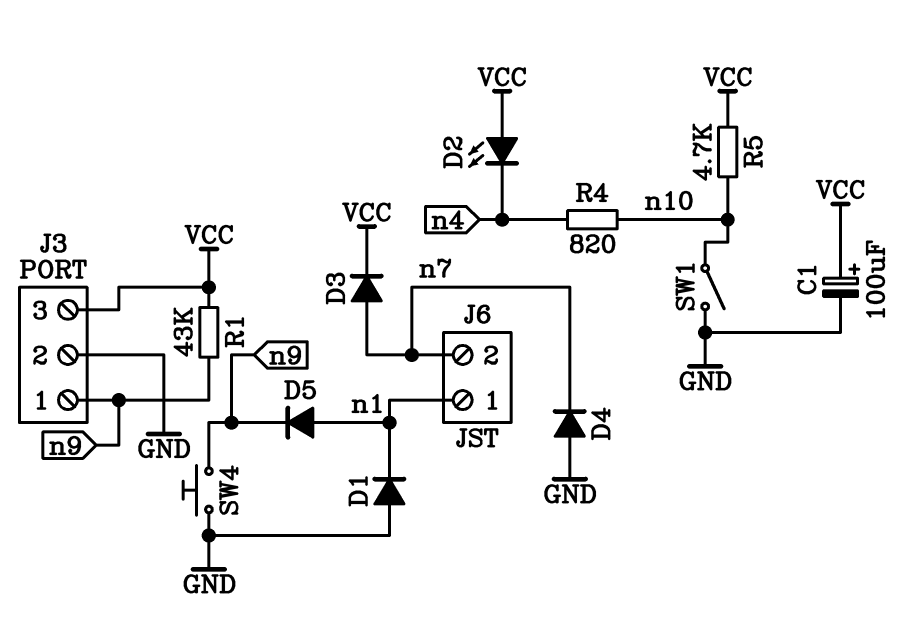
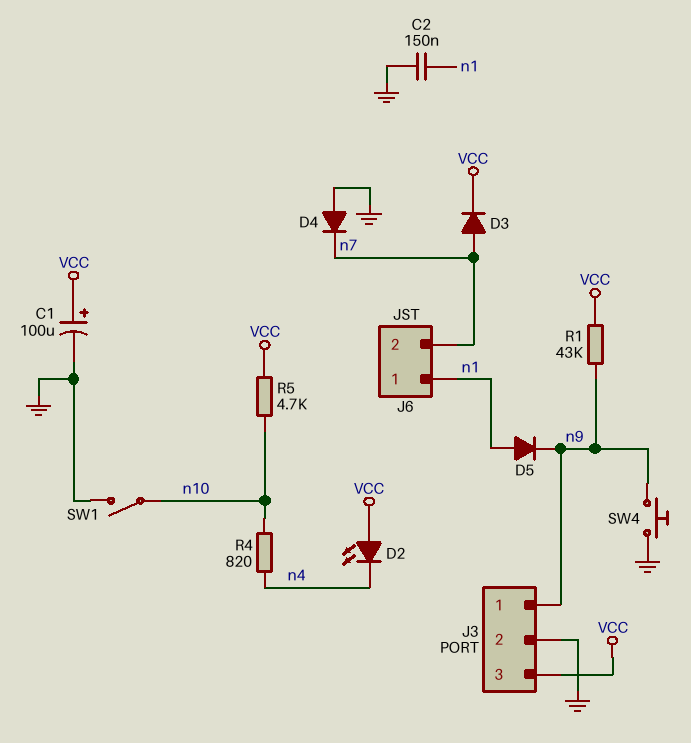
C2: none -> 150nF (GND, n1)
D1: diode (A GND, K n1) -> none

